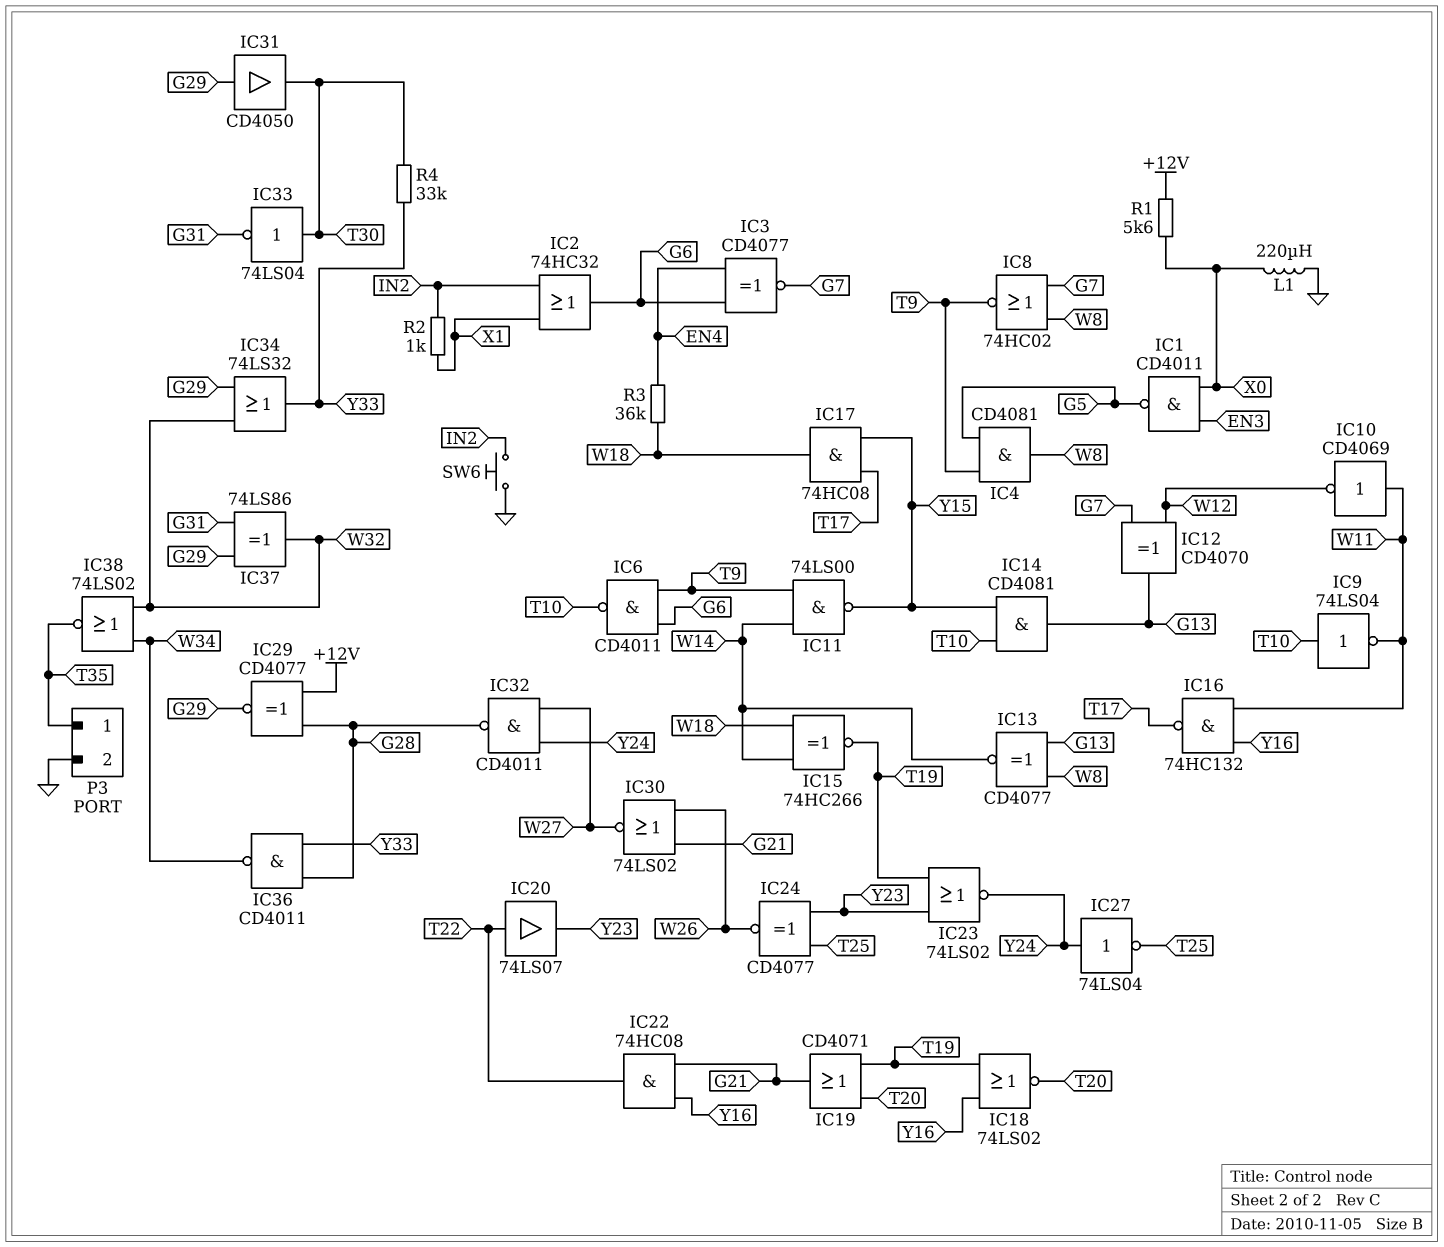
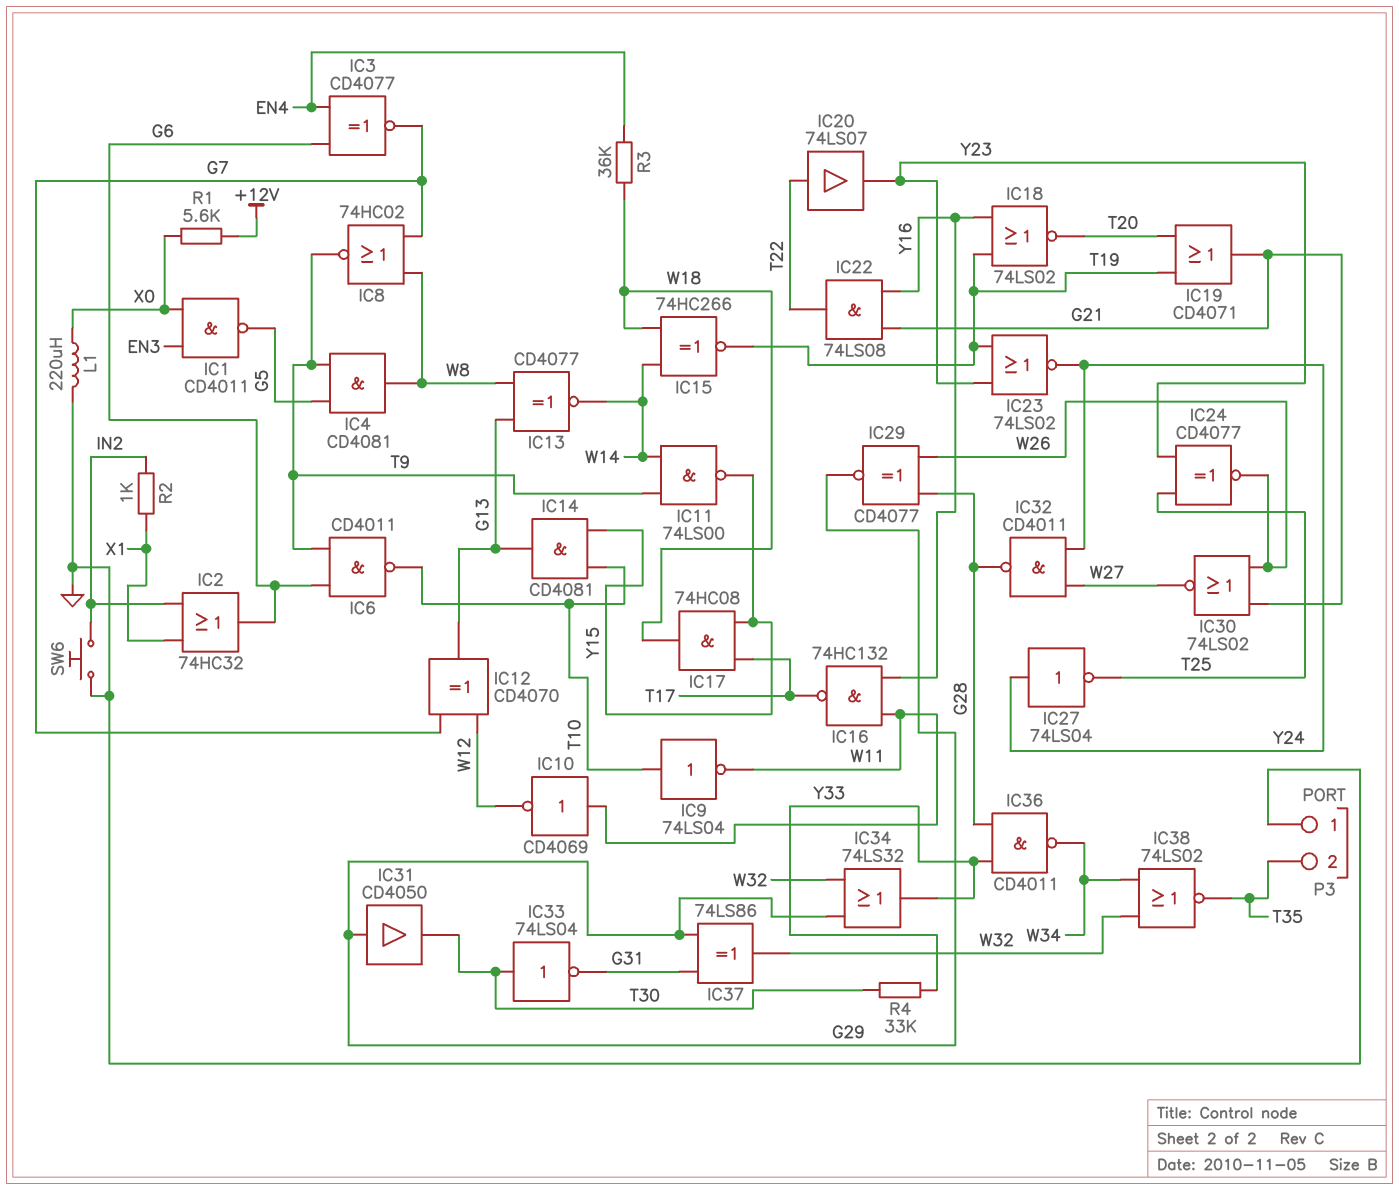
IC22: AND 74HC08 (in G21, in Y16, out T22) -> AND 74LS08 (in G21, in Y16, out T22)
IC29: XNOR CD4077 (in +12V, in G28, out G29) -> XNOR CD4077 (in G28, in W26, out G29)
P3 pin 1: T35 -> GND
P3 pin 2: GND -> T35

